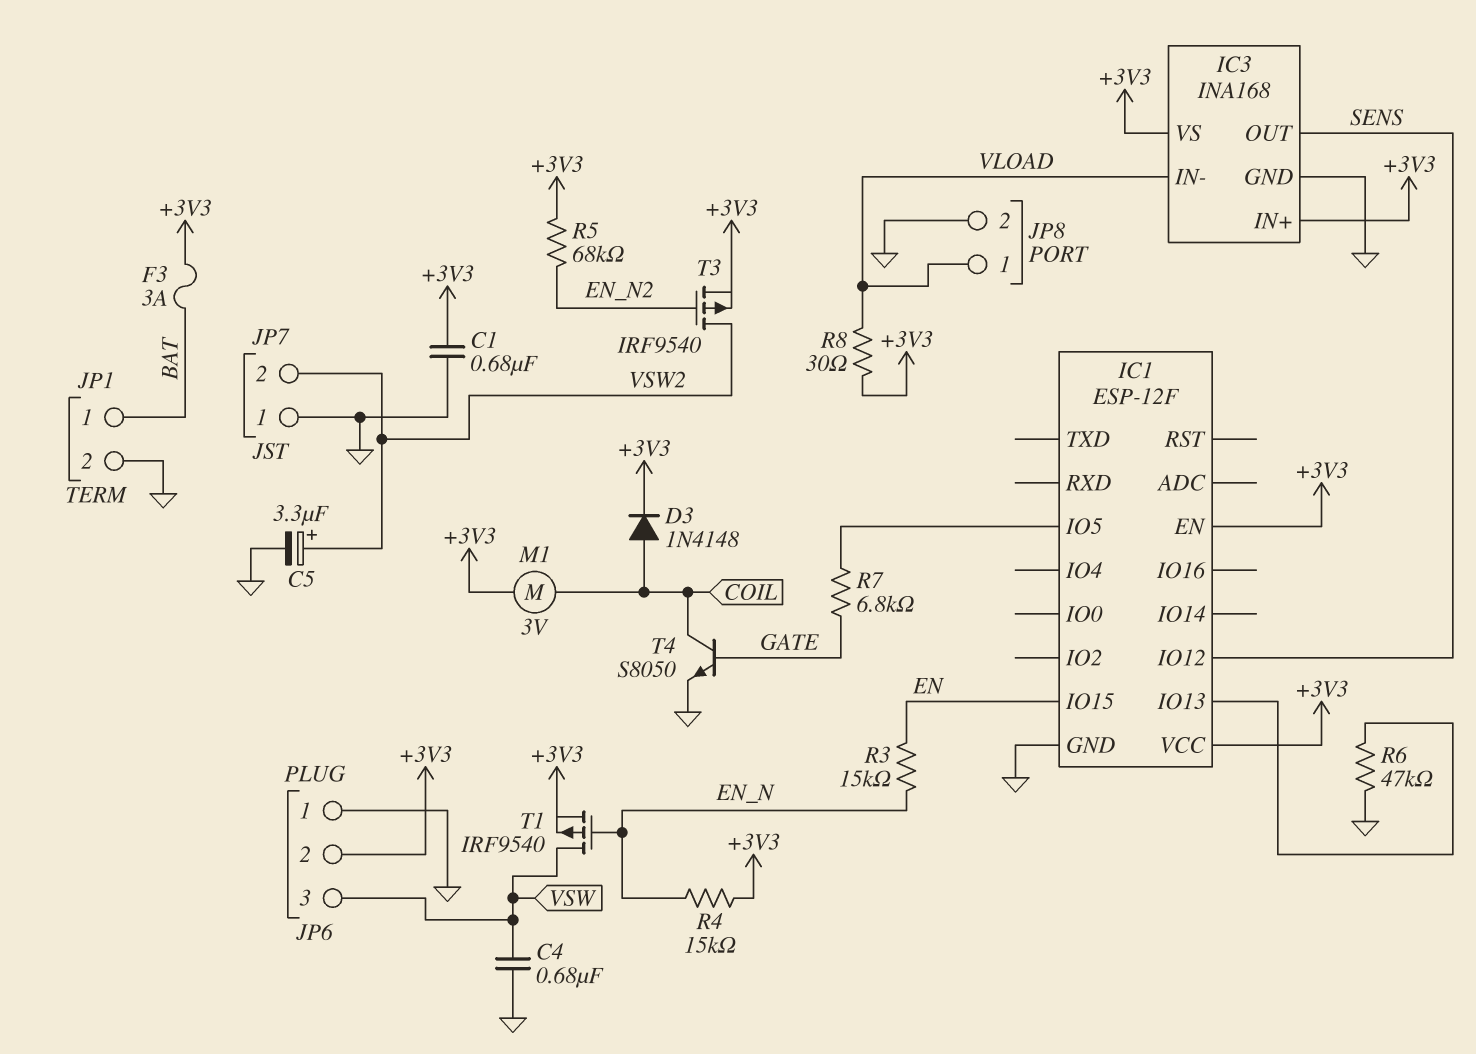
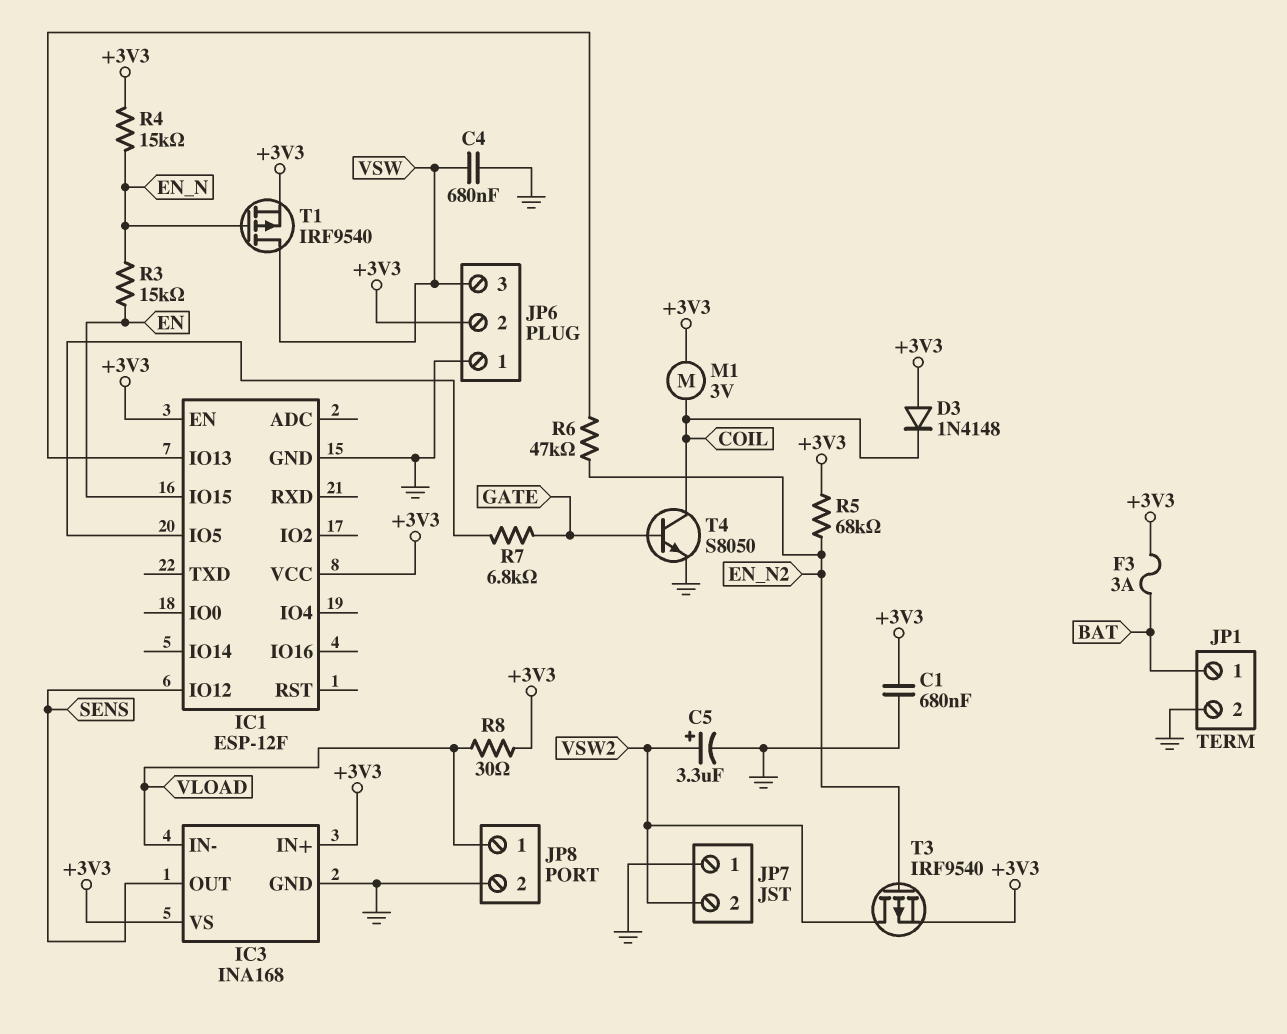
D3: diode 1N4148 (A COIL, K +3V3) -> diode 1N4148 (A +3V3, K COIL)
R6: 47k (GND, IC1/IO13) -> 47k (EN_N2, IC1/IO13)

